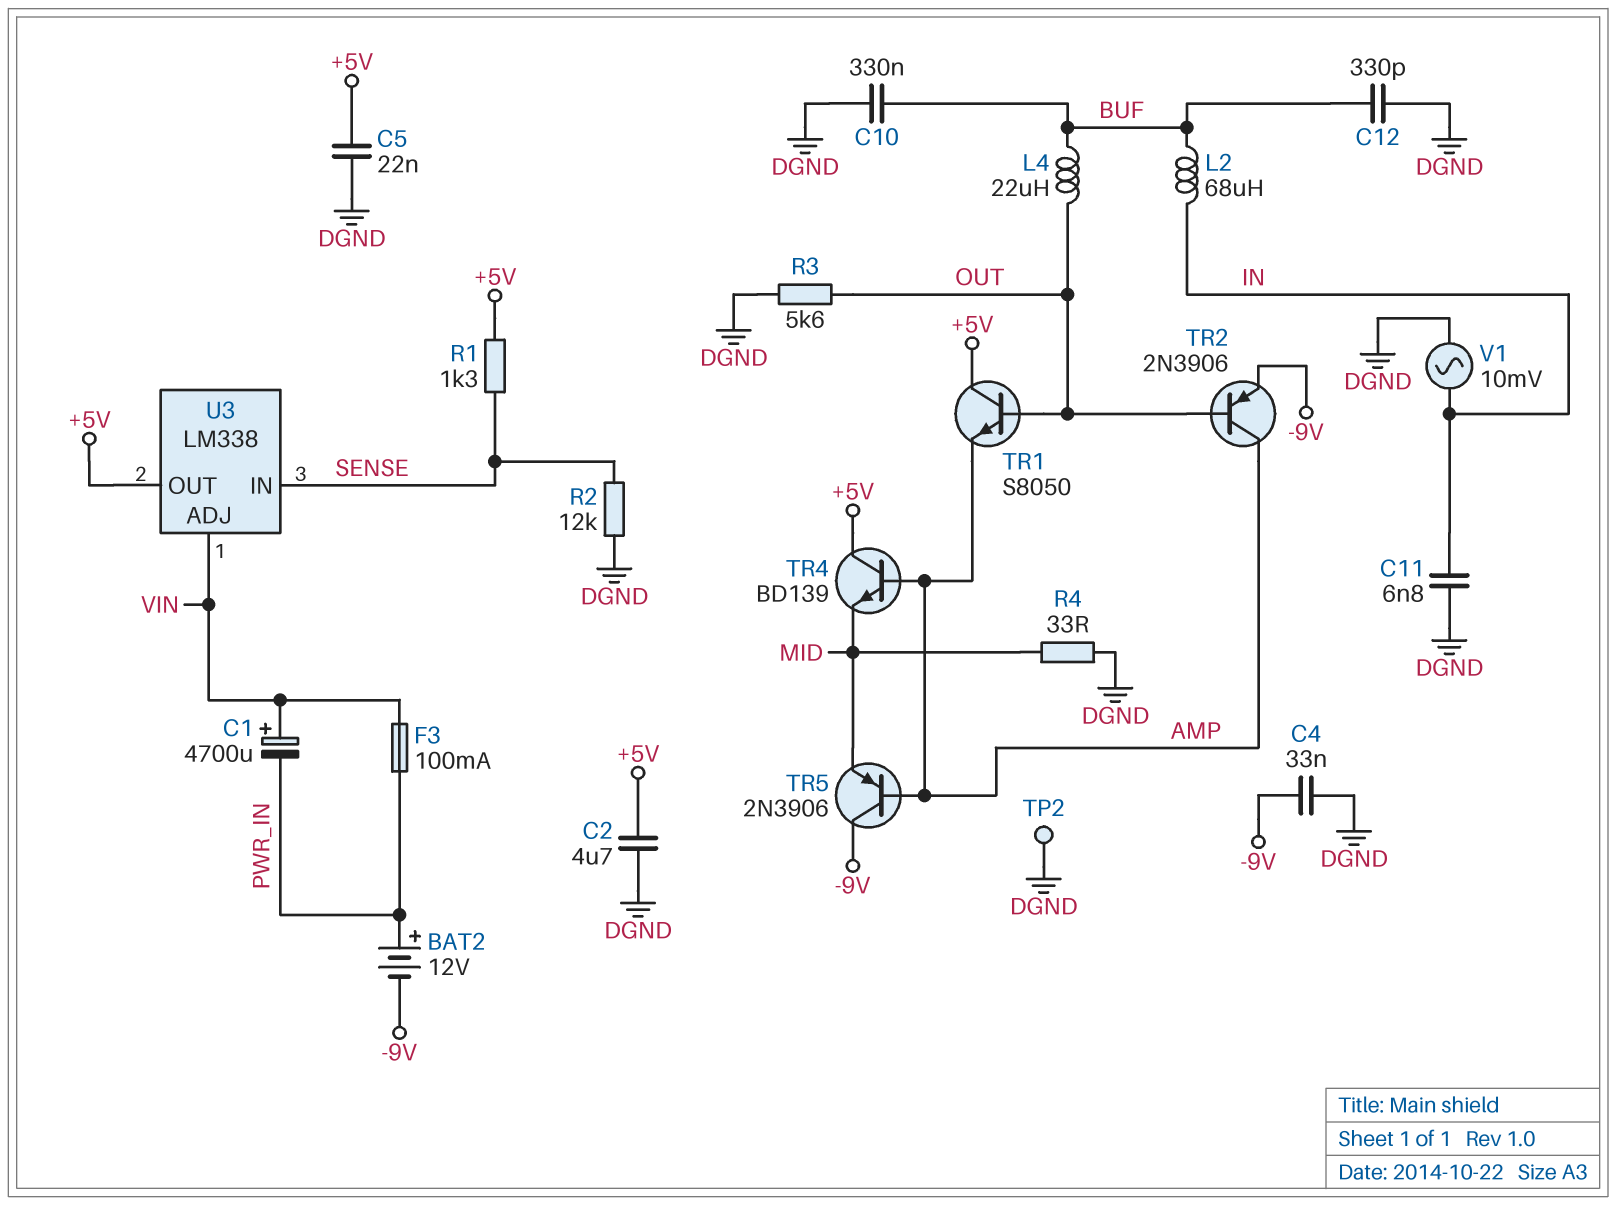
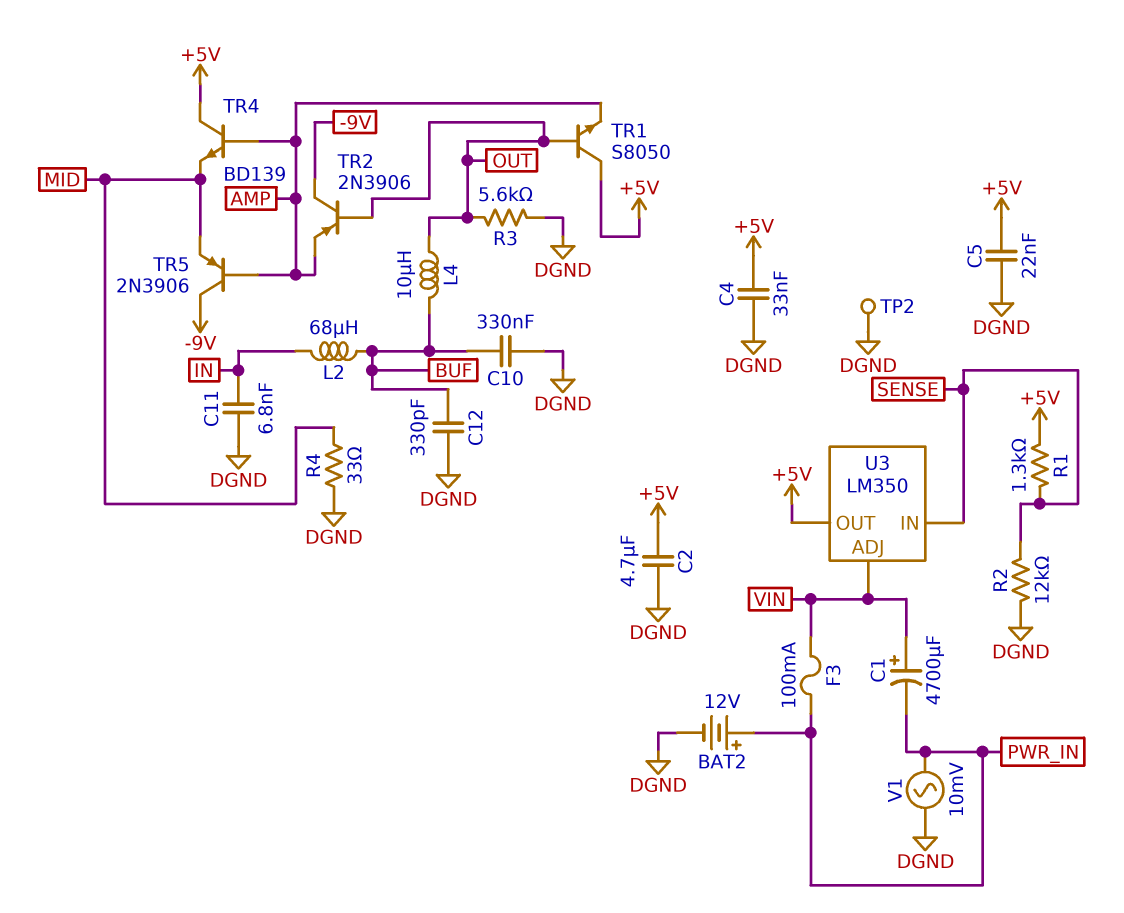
BAT2: 12V (plus PWR_IN, minus -9V) -> 12V (plus PWR_IN, minus DGND)
C4: 33nF (-9V, DGND) -> 33nF (+5V, DGND)
L4: 22uH (BUF, OUT) -> 10uH (BUF, OUT)
TR2: PNP 2N3906 (B OUT, C AMP, E -9V) -> PNP 2N3906 (B OUT, C -9V, E AMP)
U3: LM338 -> LM350
V1: AC 10mV (DGND, IN) -> AC 10mV (DGND, PWR_IN)

